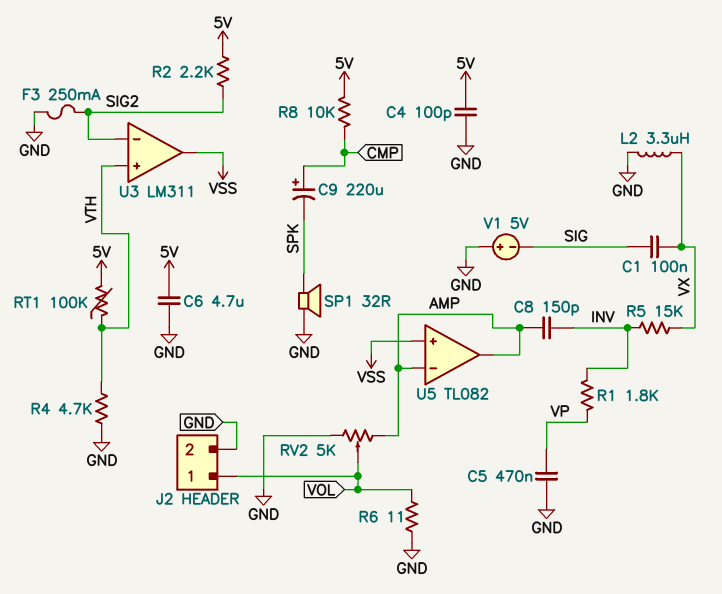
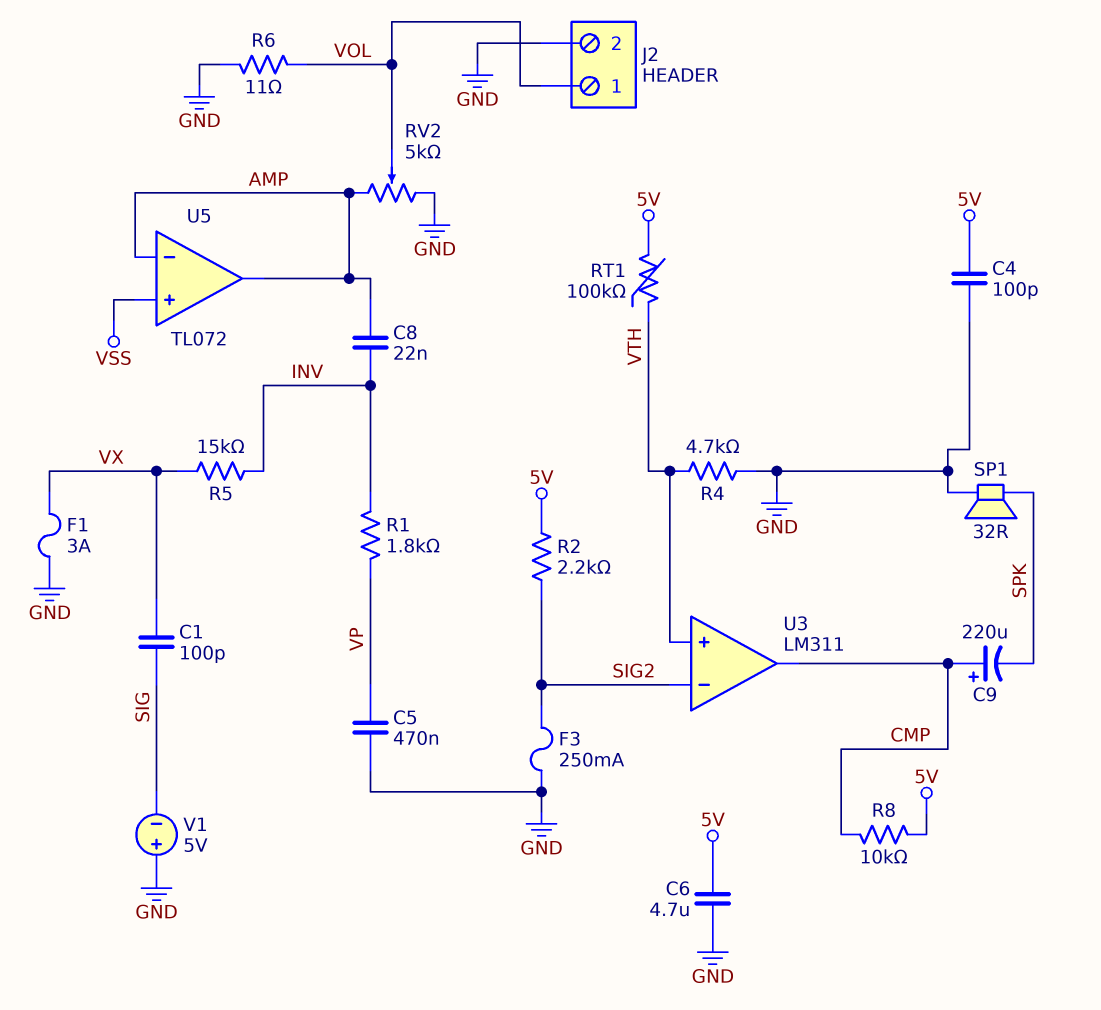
C1: 100nF (SIG, VX) -> 100pF (SIG, VX)
C8: 150pF (AMP, INV) -> 22nF (AMP, INV)
F1: none -> 3A (GND, VX)
L2: 3.3uH (GND, VX) -> none
U3 pin out: VSS -> CMP
U5: TL082 -> TL072

